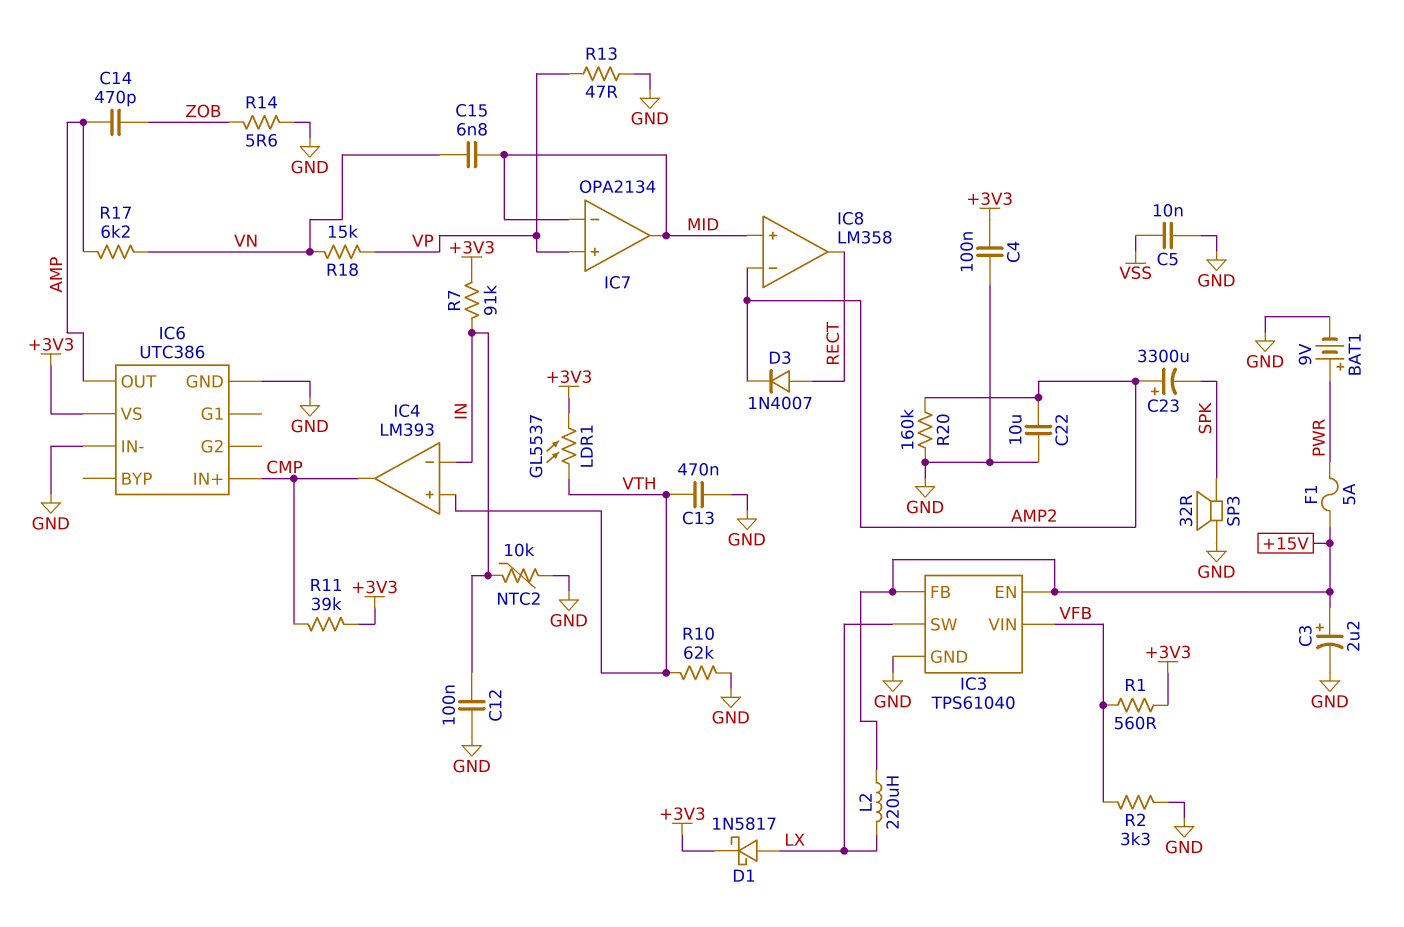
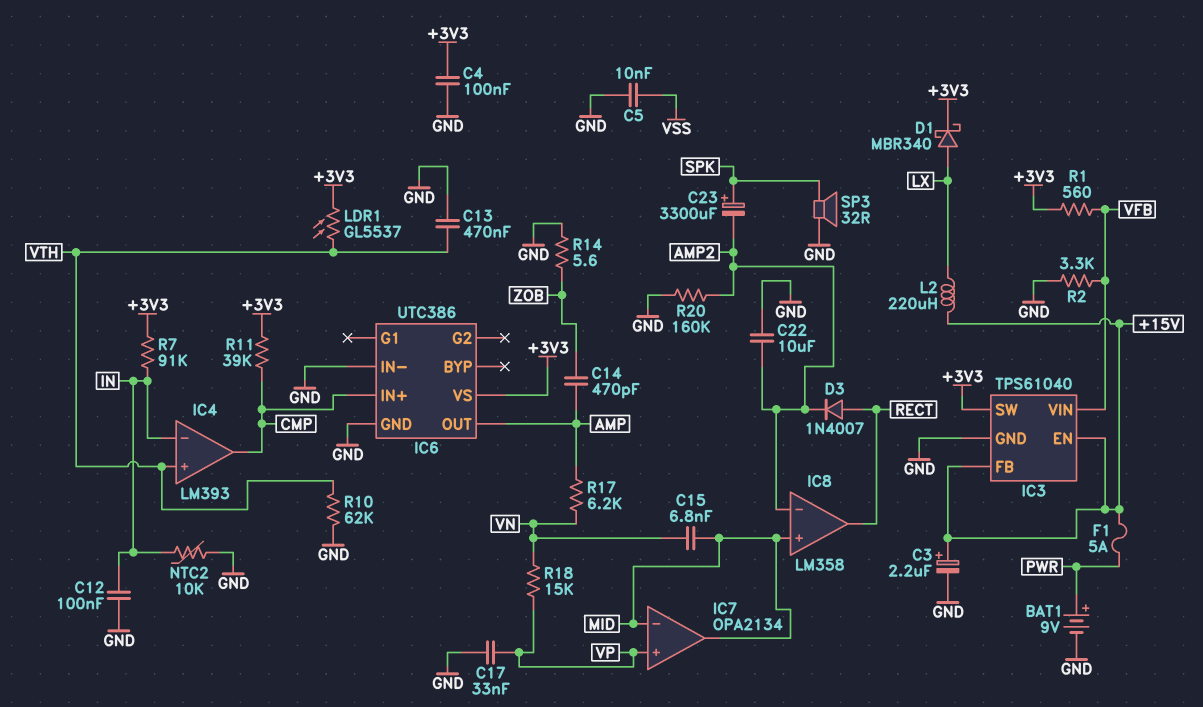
C17: none -> 33nF (GND, VP)
C23: 3300uF (plus AMP2, minus SPK) -> 3300uF (plus SPK, minus AMP2)
D1: schottky 1N5817 (A LX, K +3V3) -> schottky MBR340 (A LX, K +3V3)
IC3 pin SW: LX -> +3V3
R13: 47 (GND, VP) -> none

